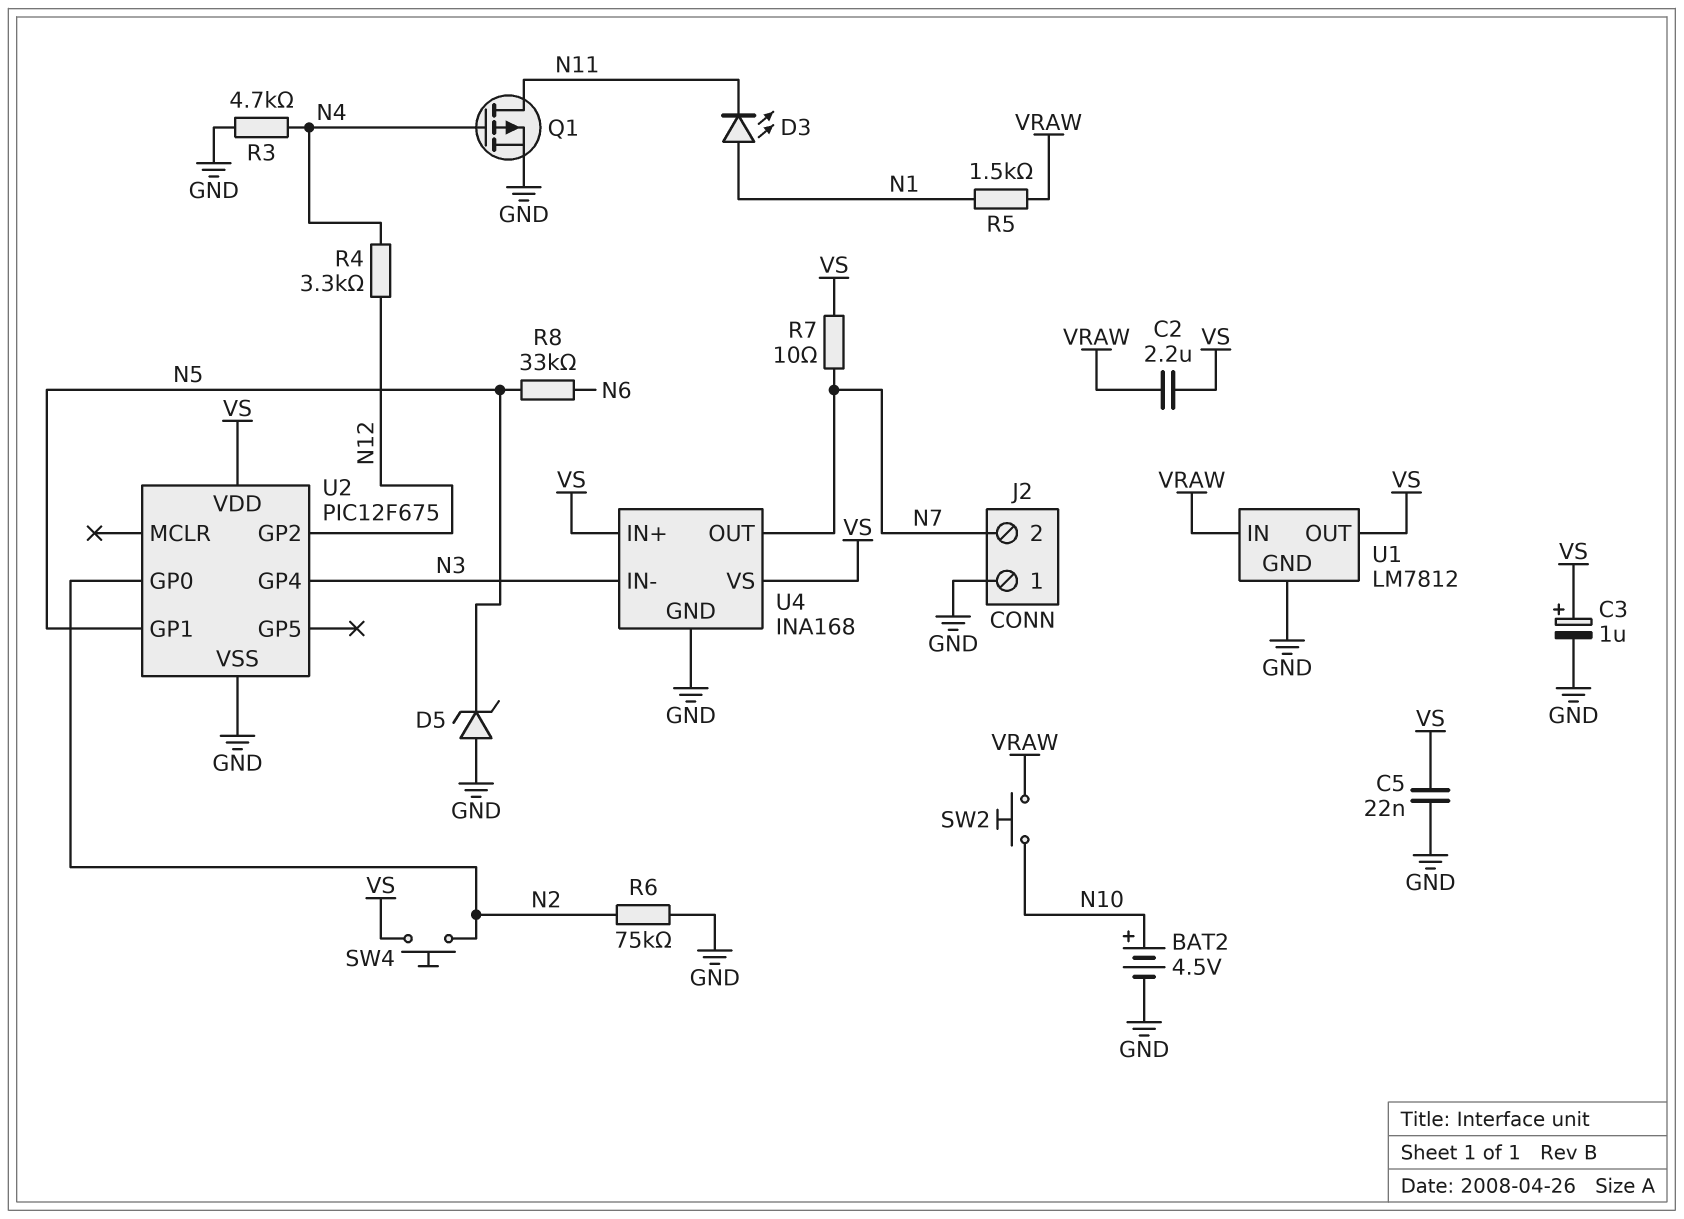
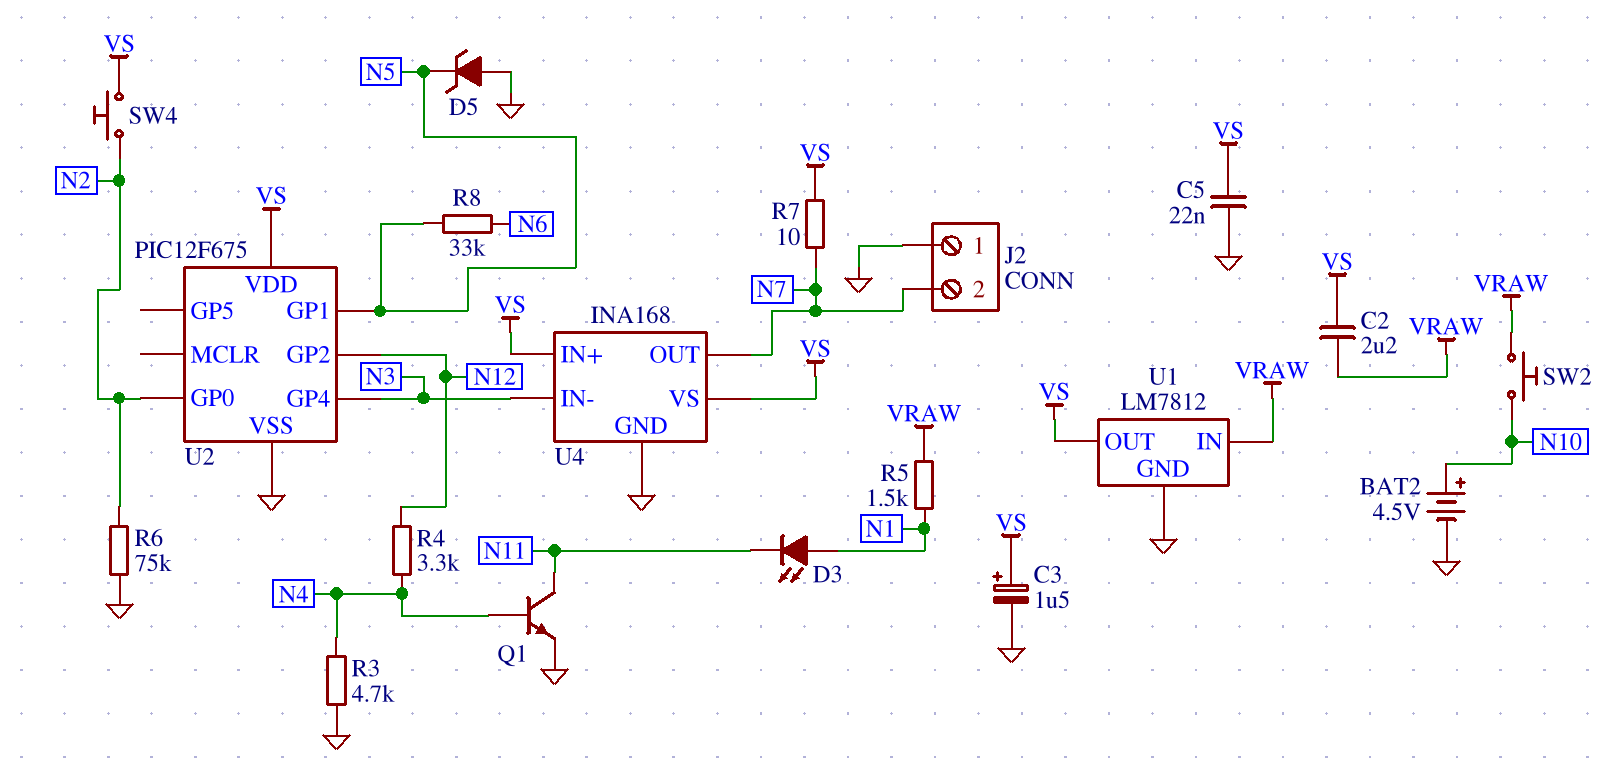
C3: 1uF (plus VS, minus GND) -> 1.5uF (plus VS, minus GND)
Q1: PMOS (G N4, D N11, S GND) -> NPN (B N4, C N11, E GND)

